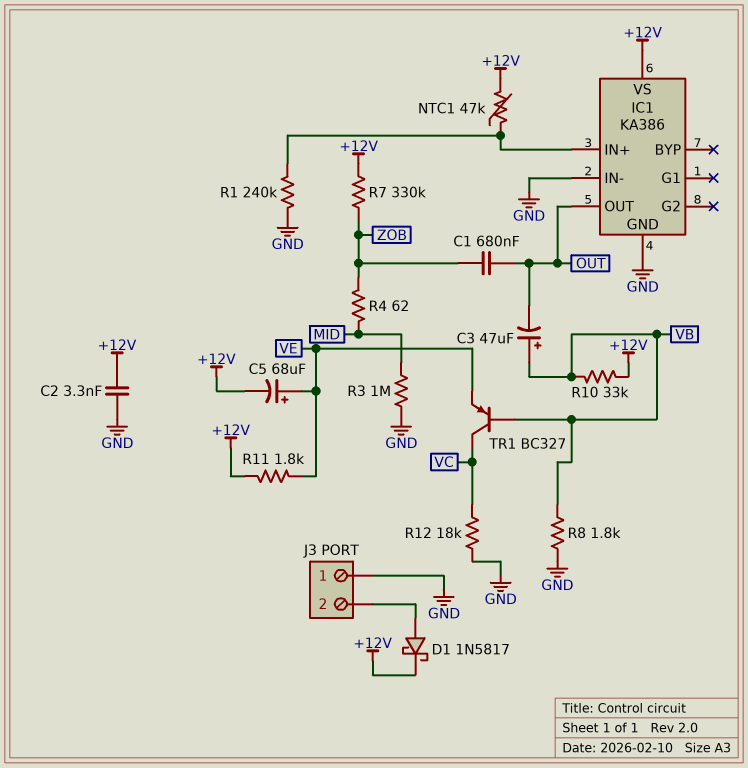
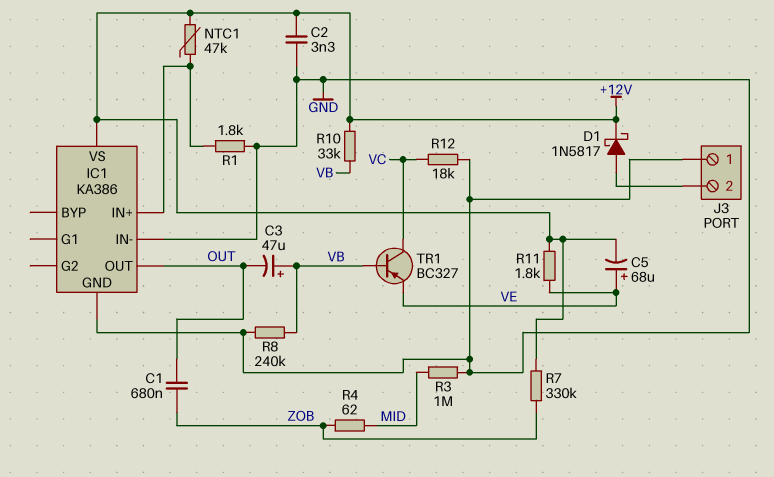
R1: 240k (GND, IC1/IN+) -> 1.8k (GND, IC1/IN+)
R8: 1.8k (GND, VB) -> 240k (GND, VB)

